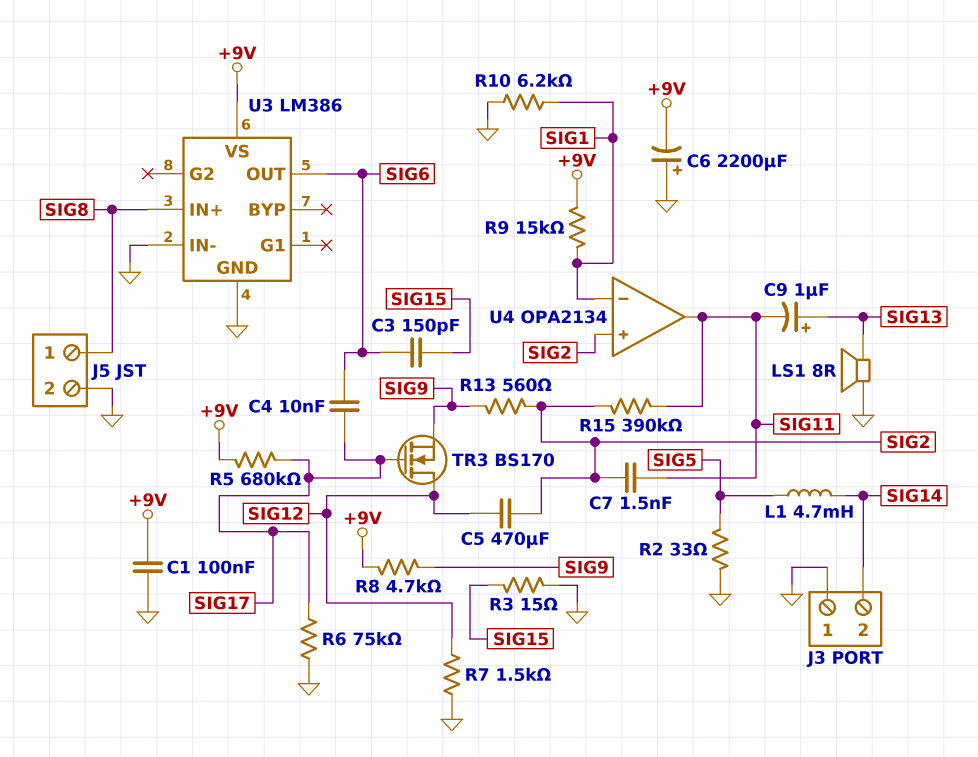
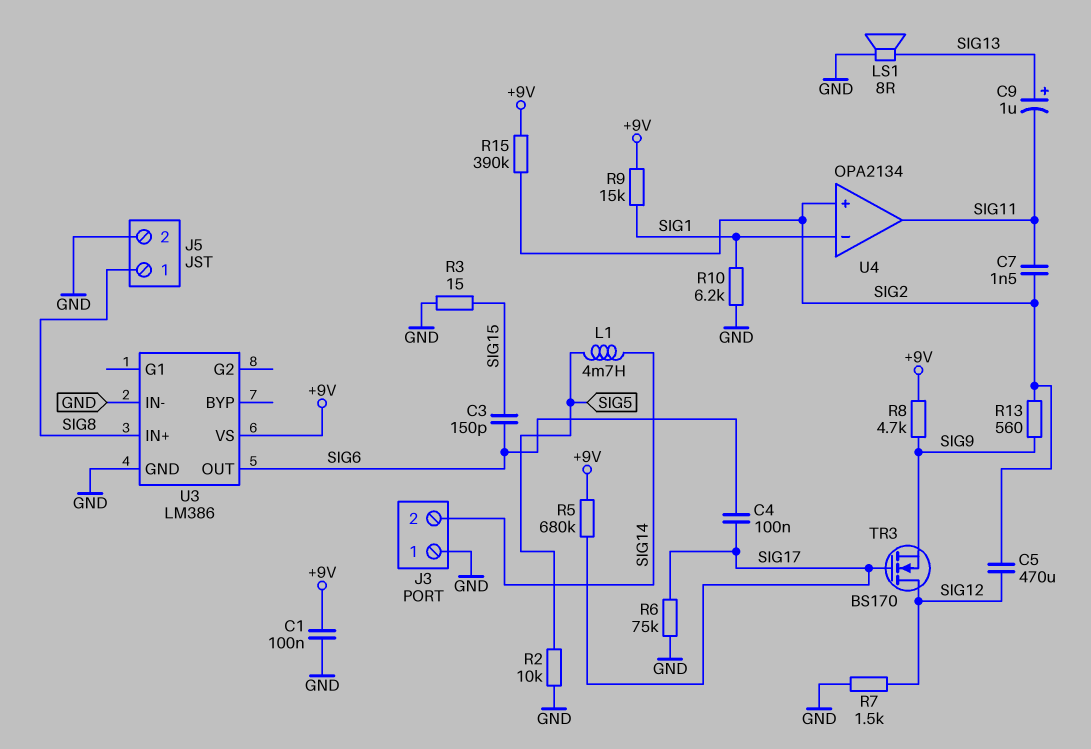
C4: 10nF (SIG6, SIG17) -> 100nF (SIG6, SIG17)
C6: 2200uF (plus GND, minus +9V) -> none
R2: 33 (GND, SIG5) -> 10k (GND, SIG5)
R15: 390k (SIG2, SIG11) -> 390k (+9V, SIG2)

